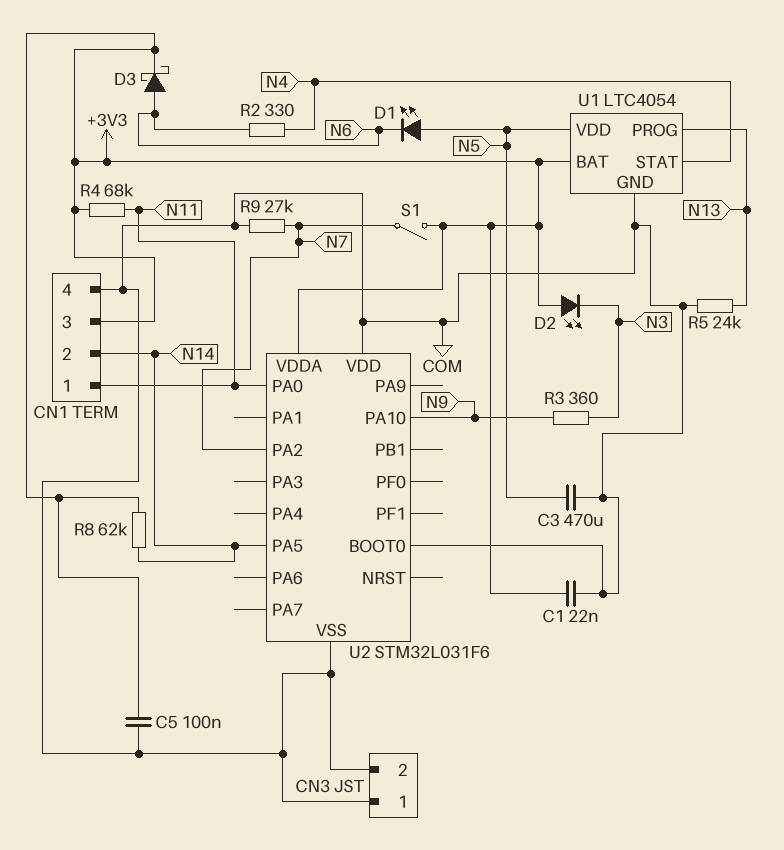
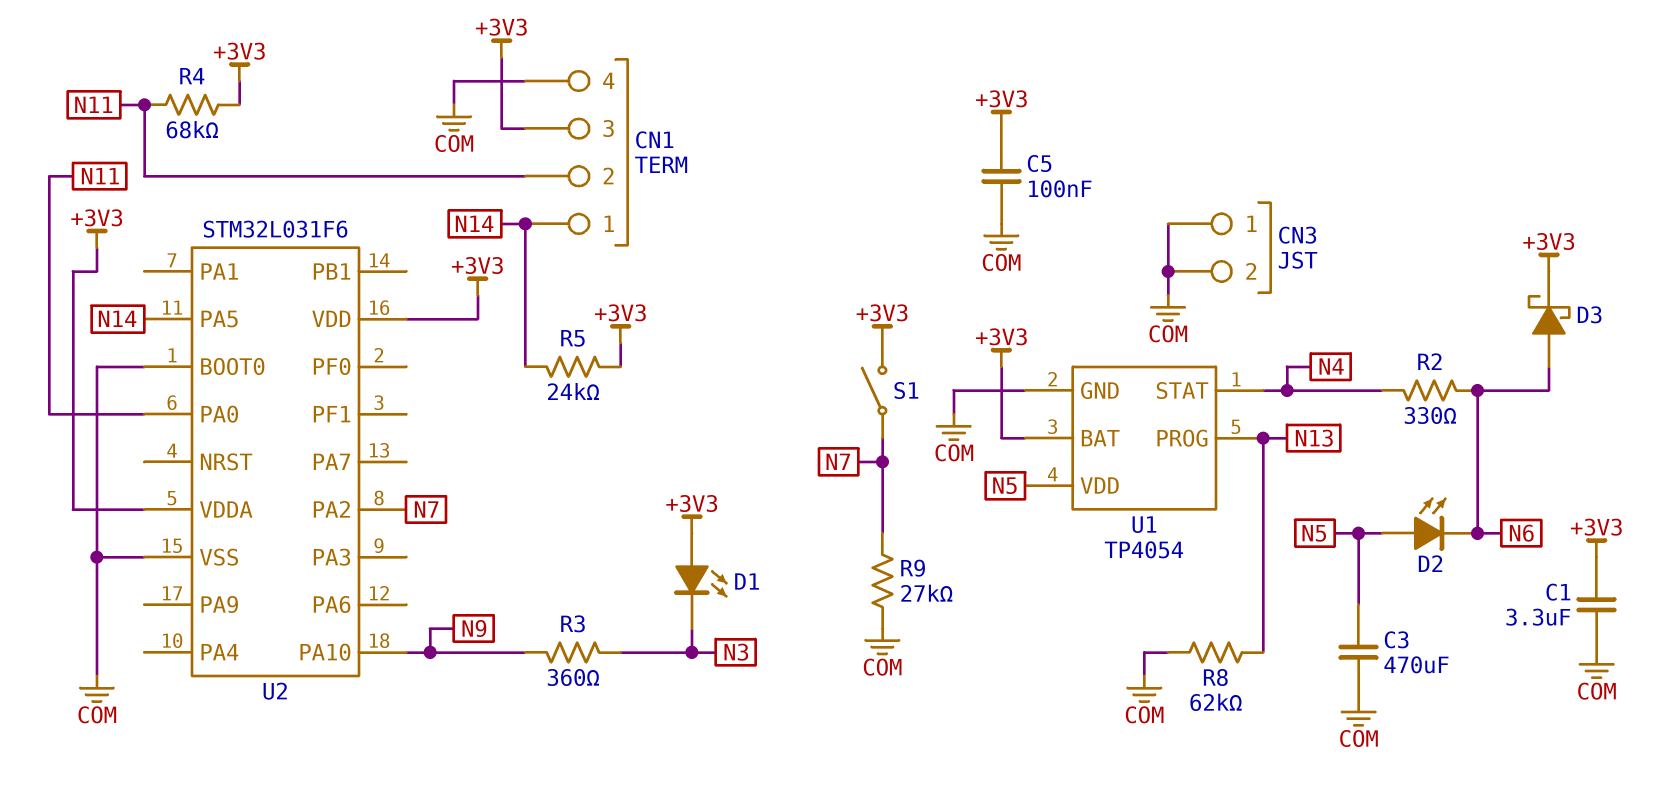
C1: 22nF (+3V3, COM) -> 3.3uF (+3V3, COM)
CN1 pin 1: N11 -> N14
CN1 pin 2: N14 -> N11
D1: LED (A N5, K N6) -> LED (A +3V3, K N3)
D2: LED (A +3V3, K N3) -> LED (A N5, K N6)
R5: 24k (COM, N13) -> 24k (+3V3, N14)
R8: 62k (+3V3, N14) -> 62k (COM, N13)
U1: LTC4054 -> TP4054
U2 pin VDD: COM -> +3V3

